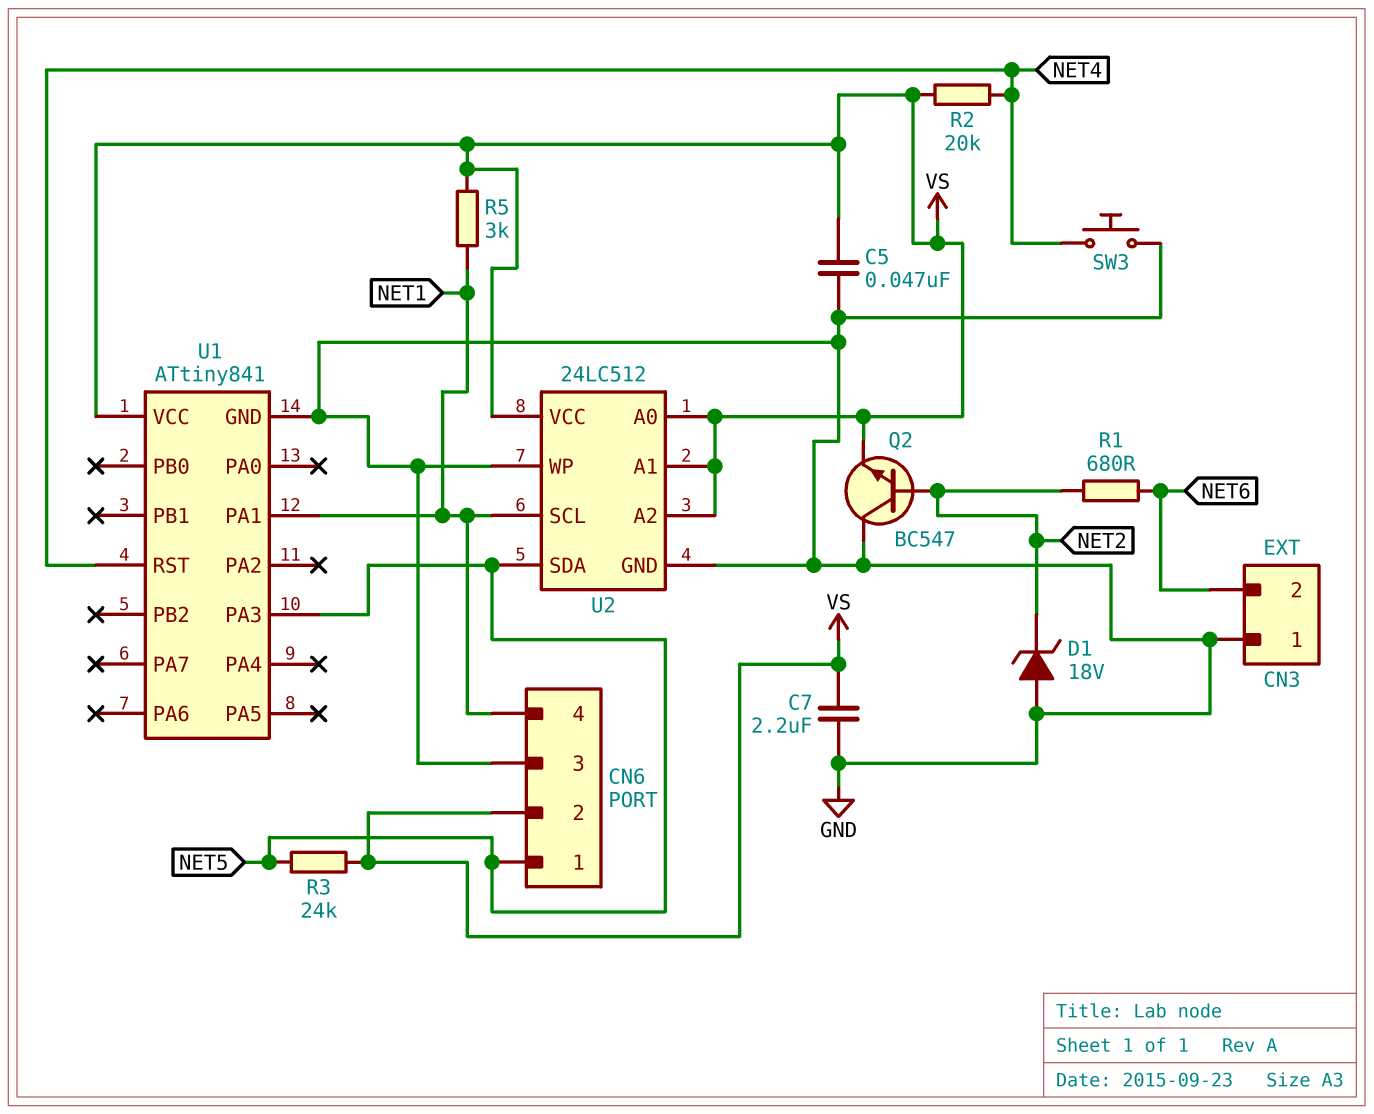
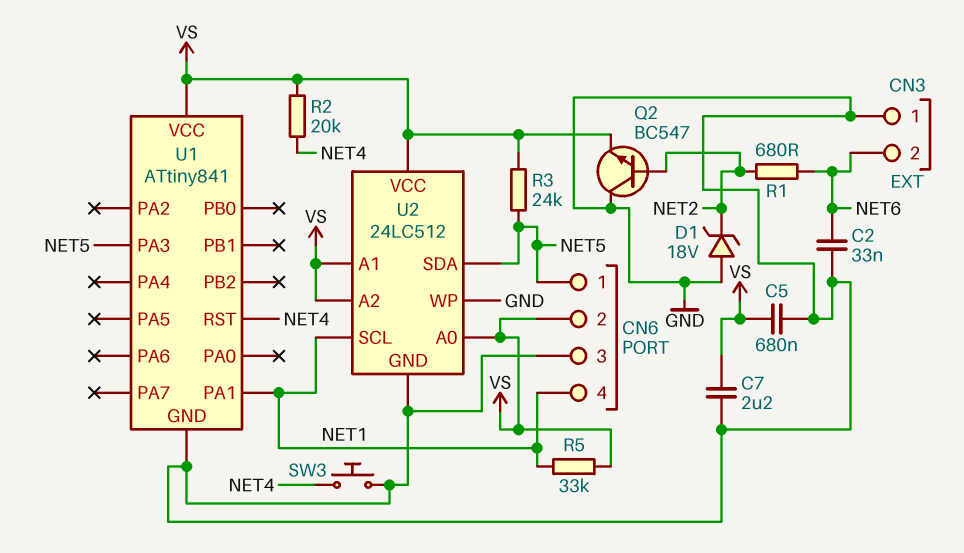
C2: none -> 33nF (GND, NET6)
C5: 47nF (GND, VS) -> 680nF (GND, VS)
R5: 3k (NET1, VS) -> 33k (NET1, VS)

